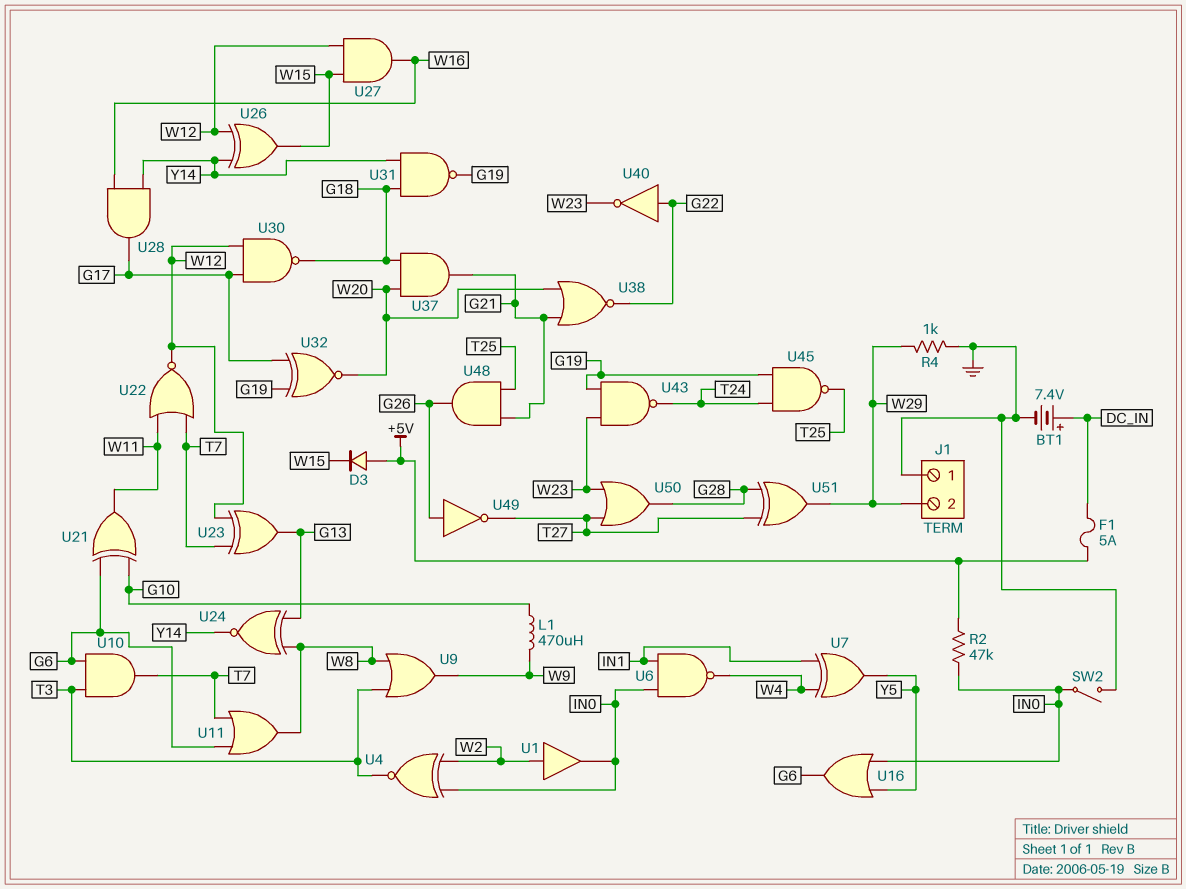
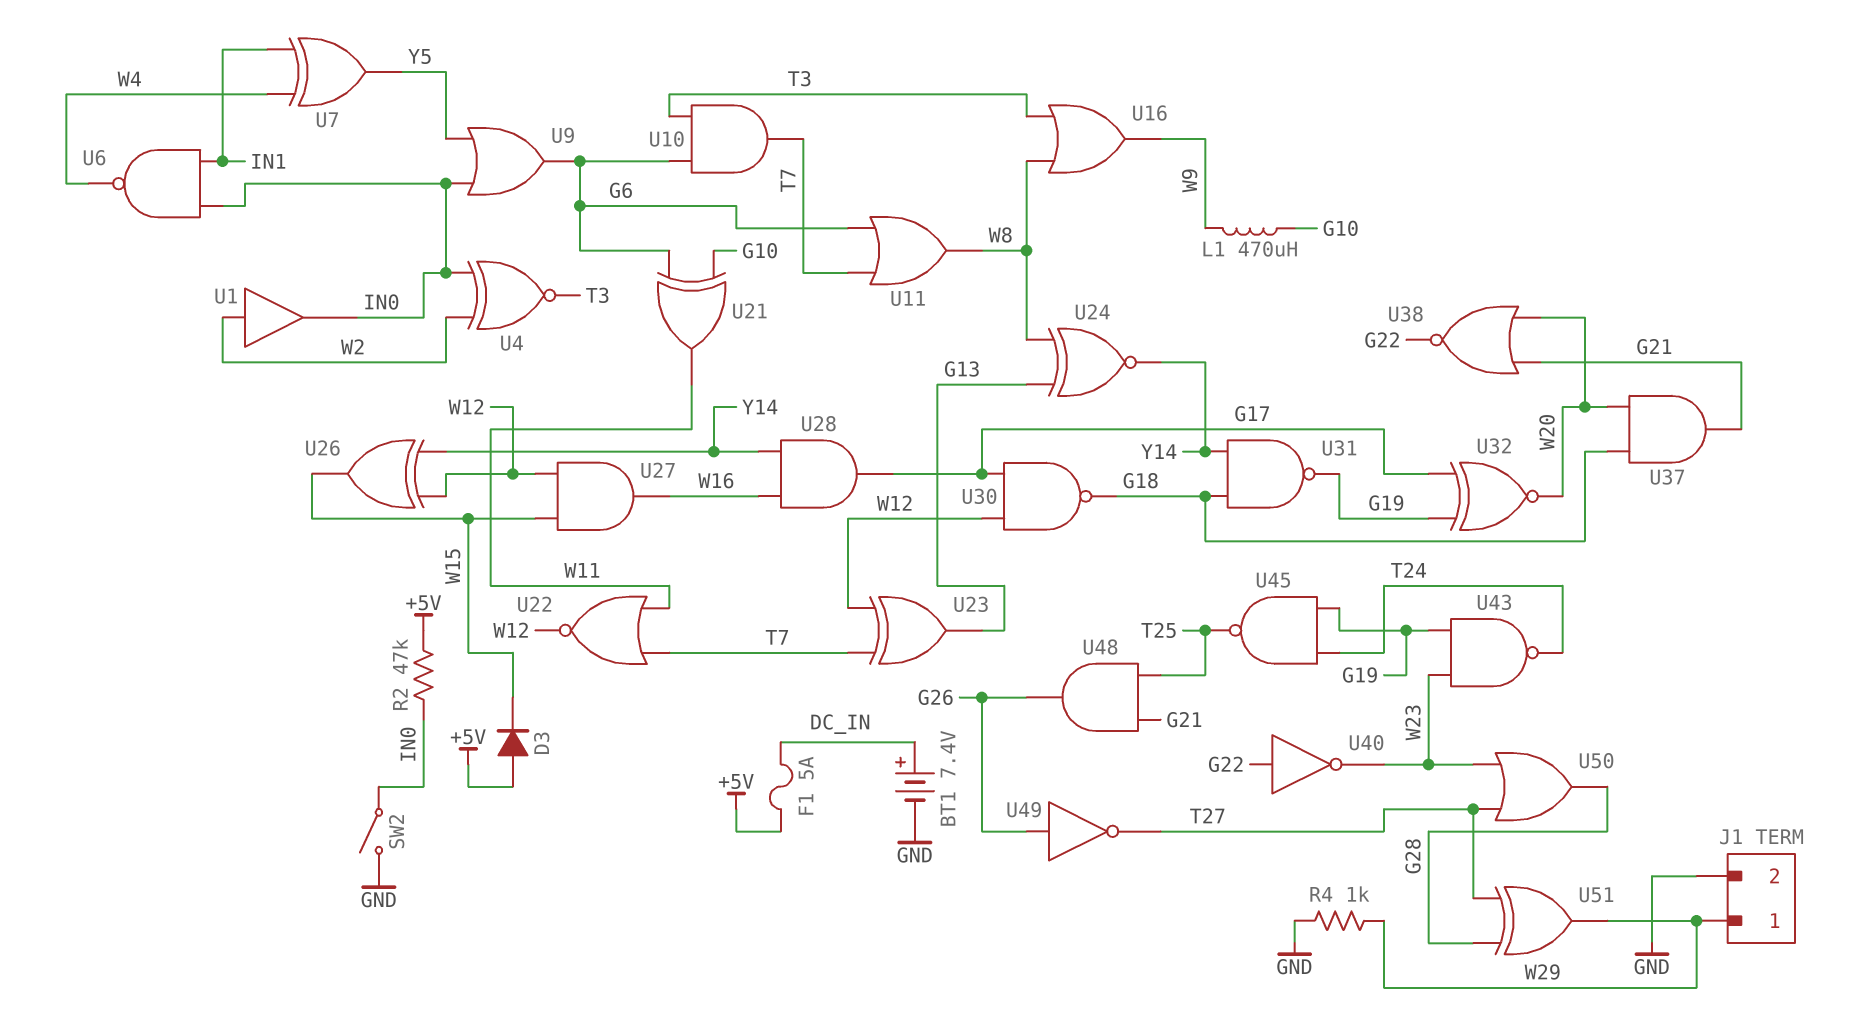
J1 pin 1: GND -> W29
J1 pin 2: W29 -> GND
U9: OR (in T3, in W8, out W9) -> OR (in IN0, in Y5, out G6)
U16: OR (in IN0, in Y5, out G6) -> OR (in T3, in W8, out W9)

